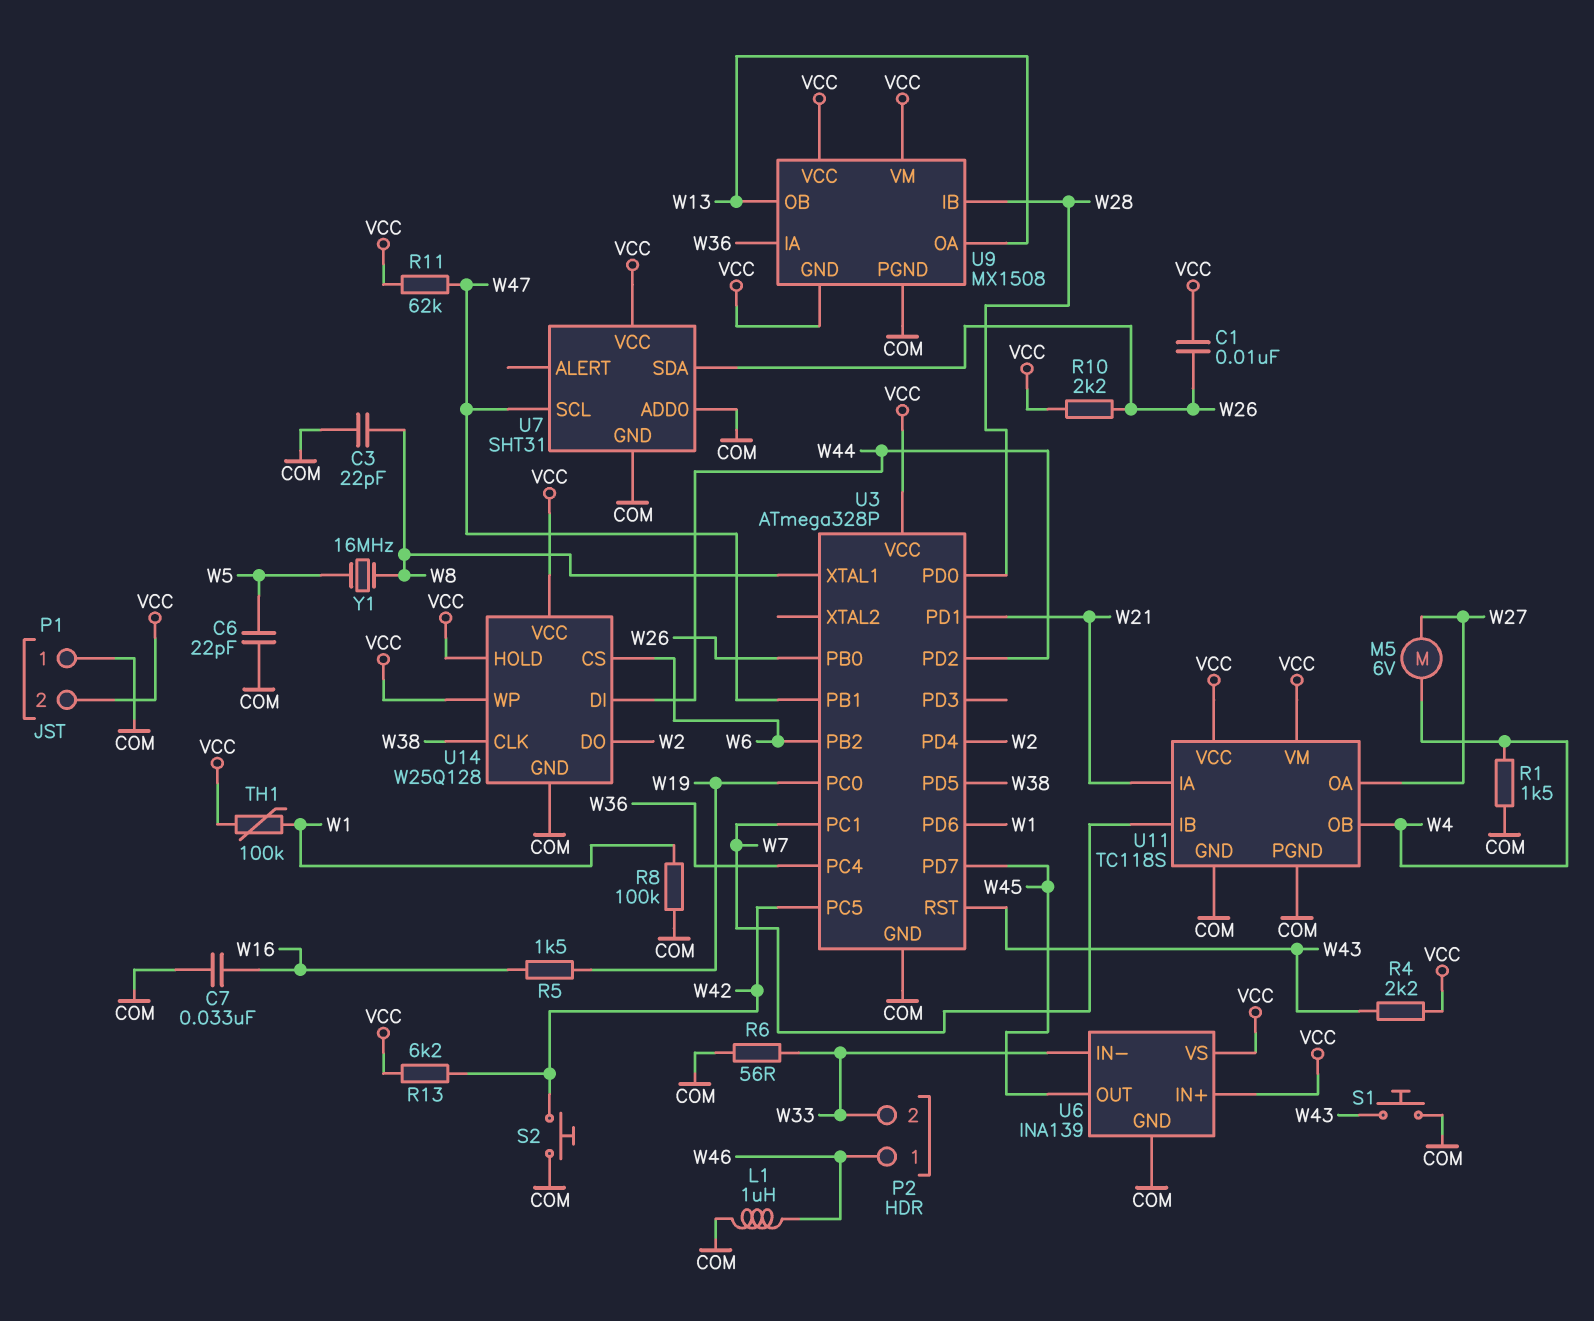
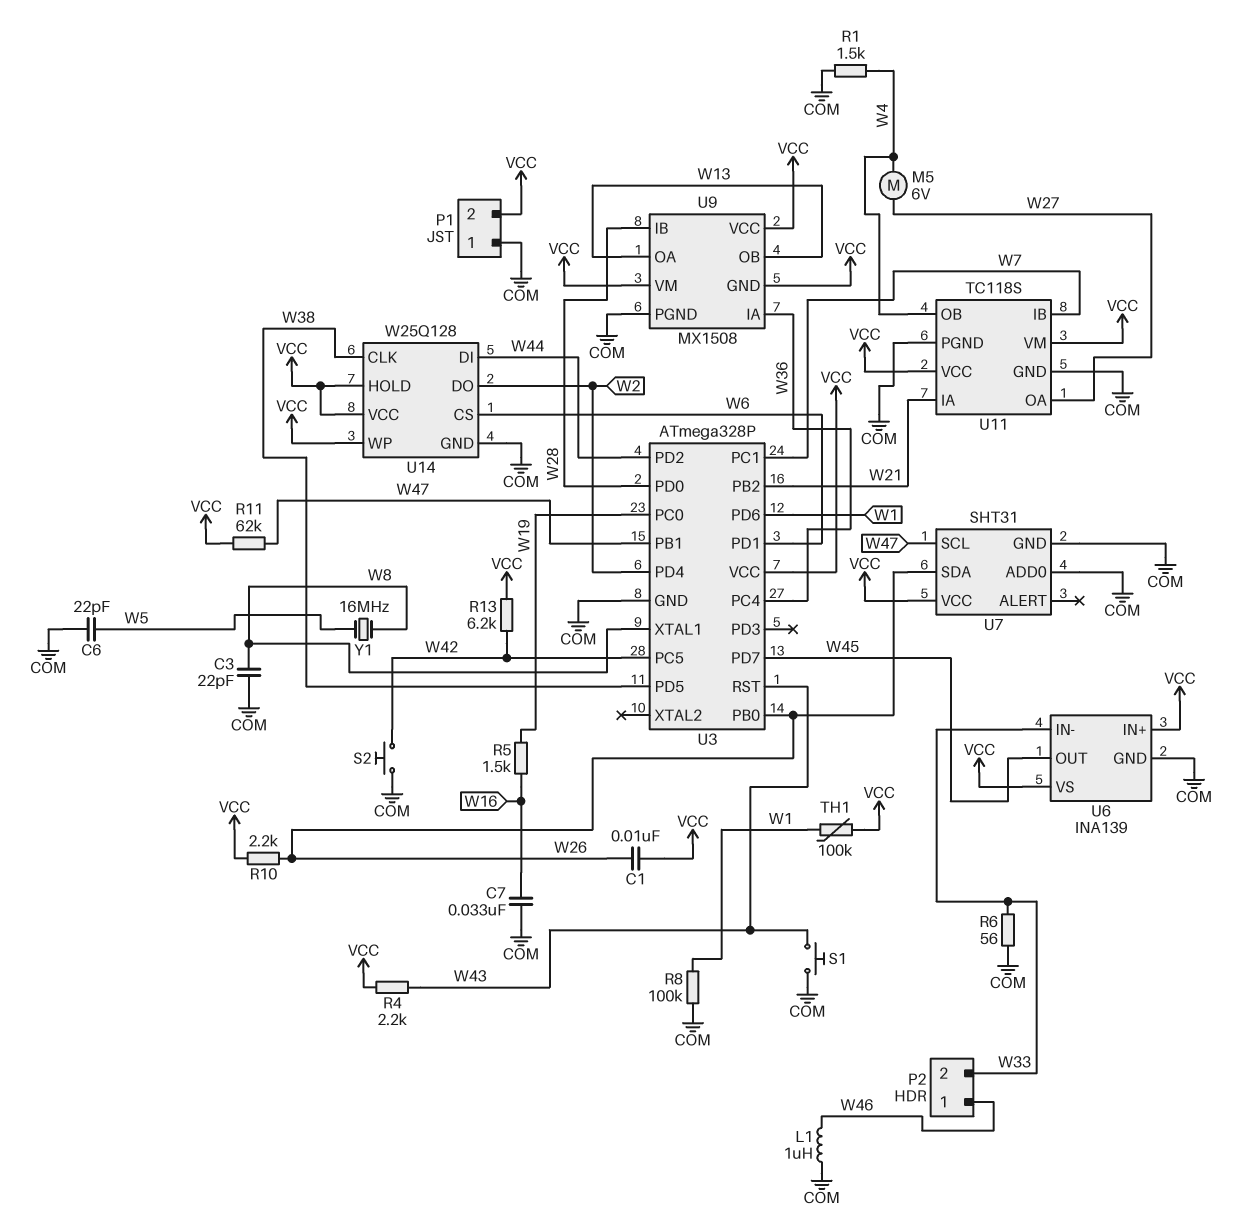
U3 pin PB2: W6 -> W21
U3 pin PD1: W21 -> W6

